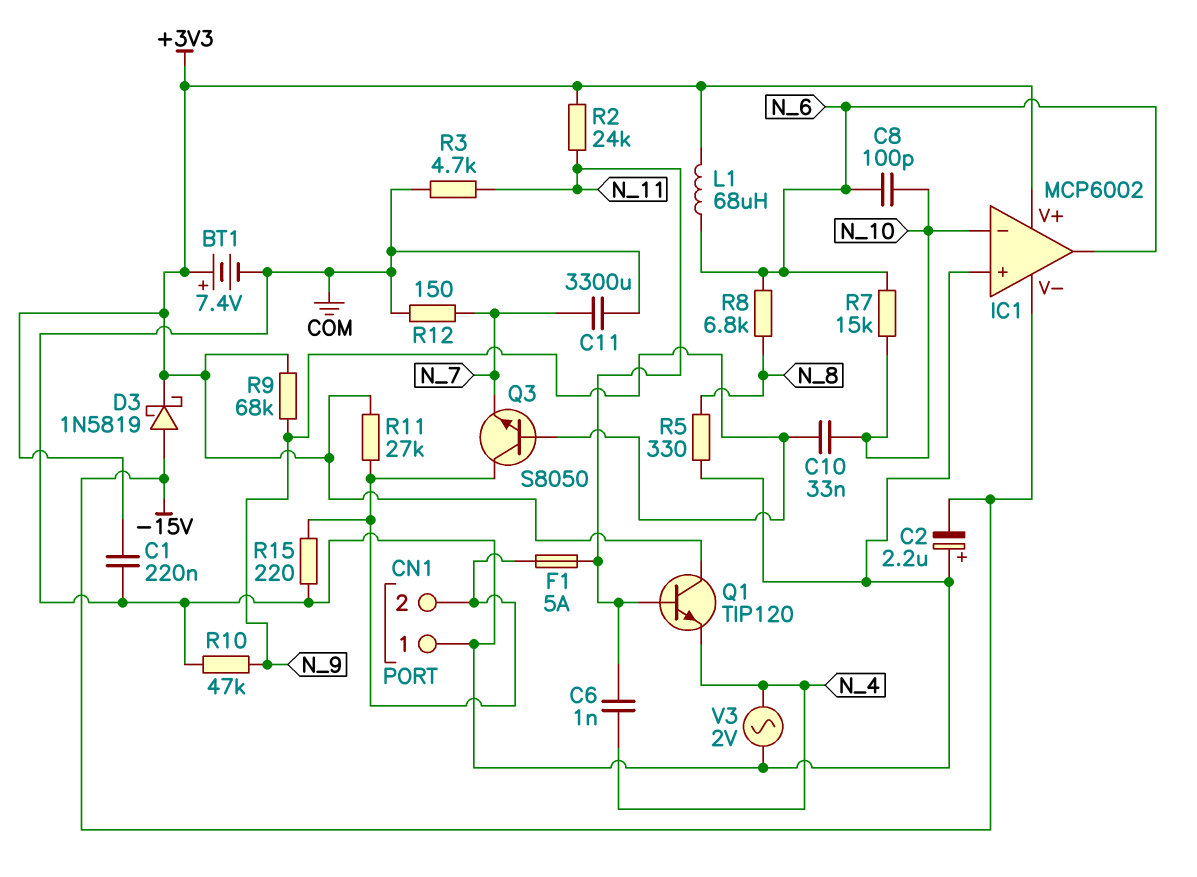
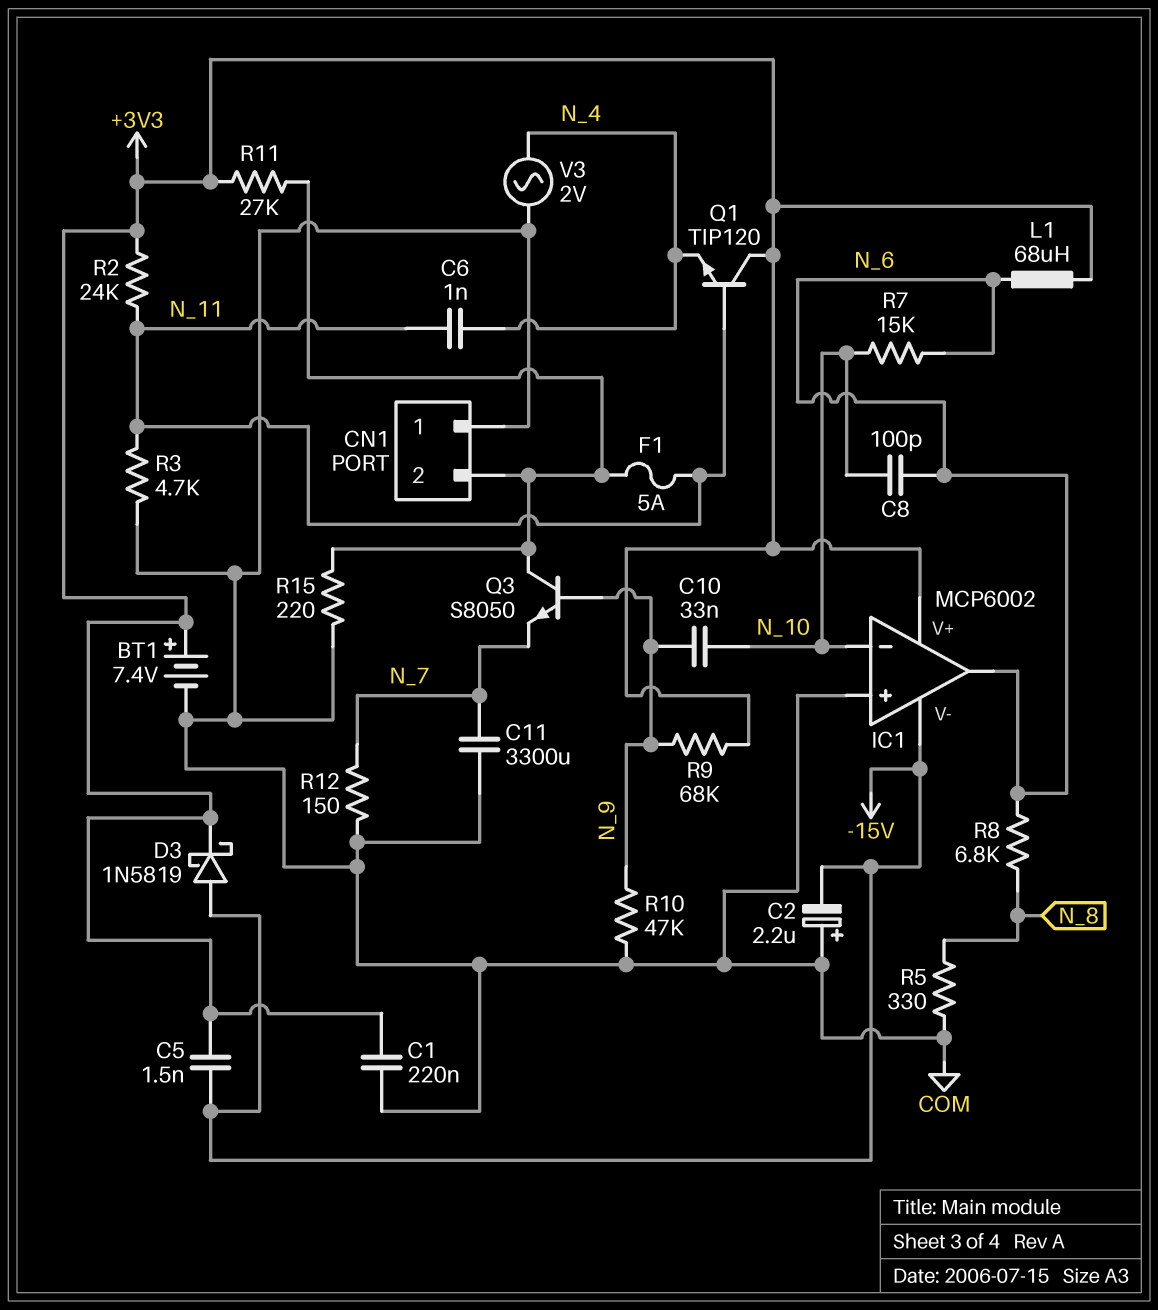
C5: none -> 1.5nF (+3V3, -15V)

